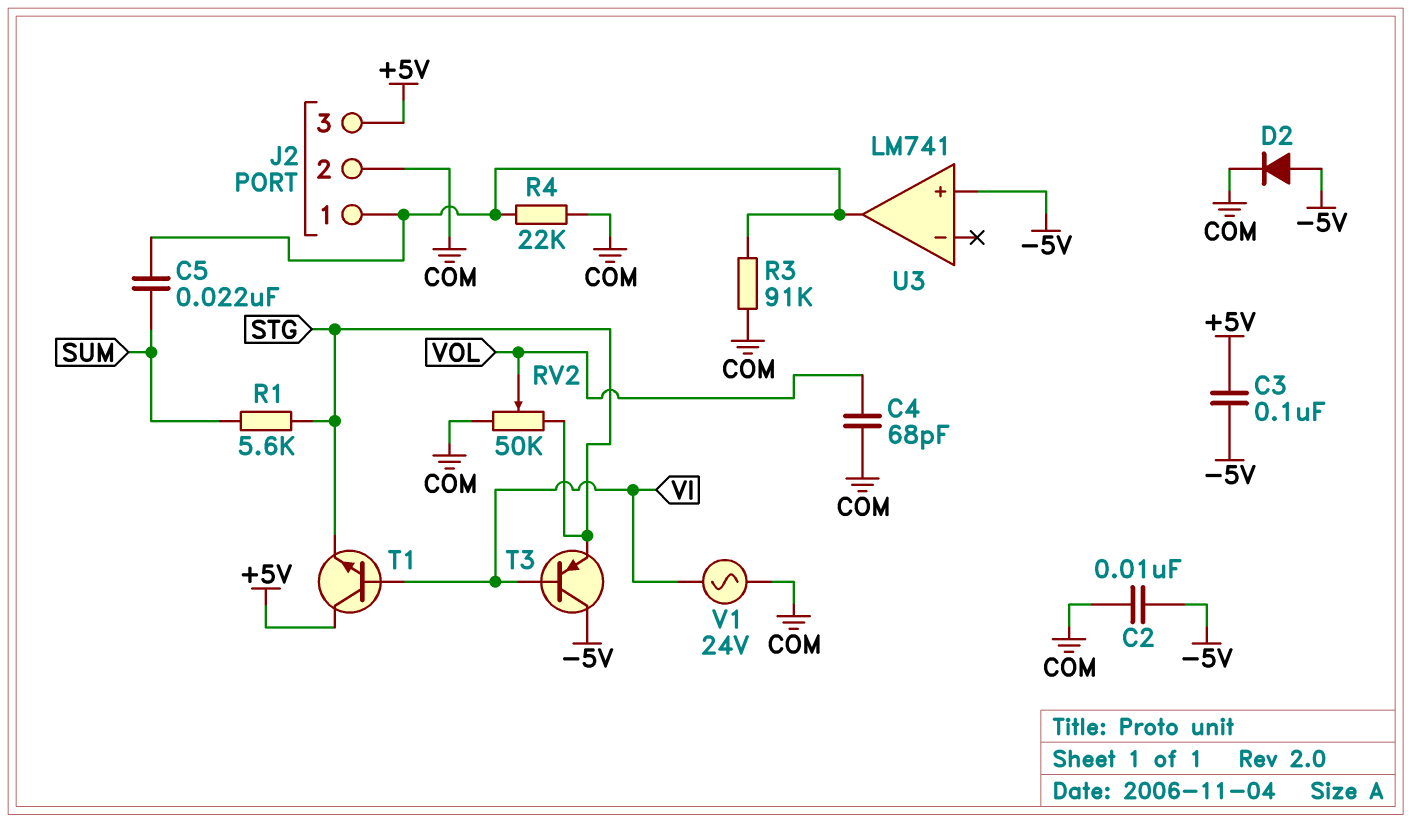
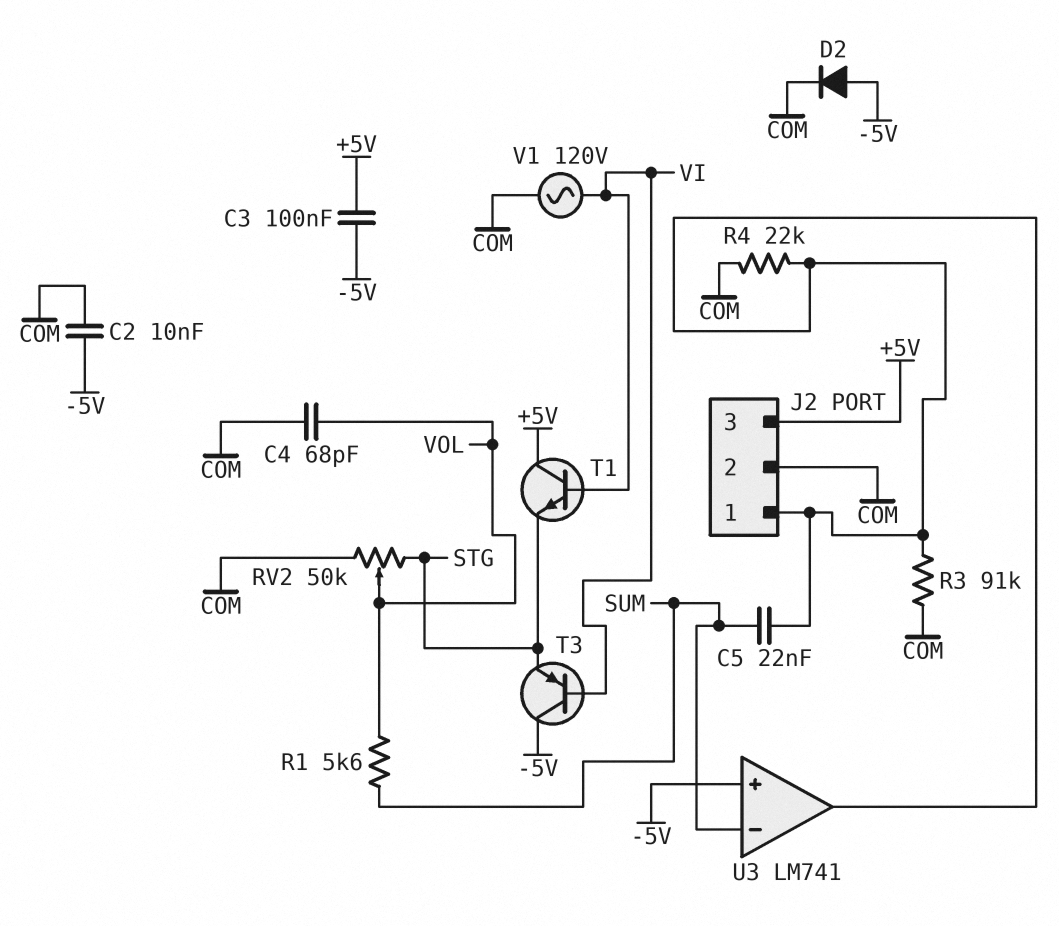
R1: 5.6k (STG, SUM) -> 5.6k (SUM, VOL)
U3 pin in-: none -> SUM
V1: AC 24V (COM, VI) -> AC 120V (COM, VI)

